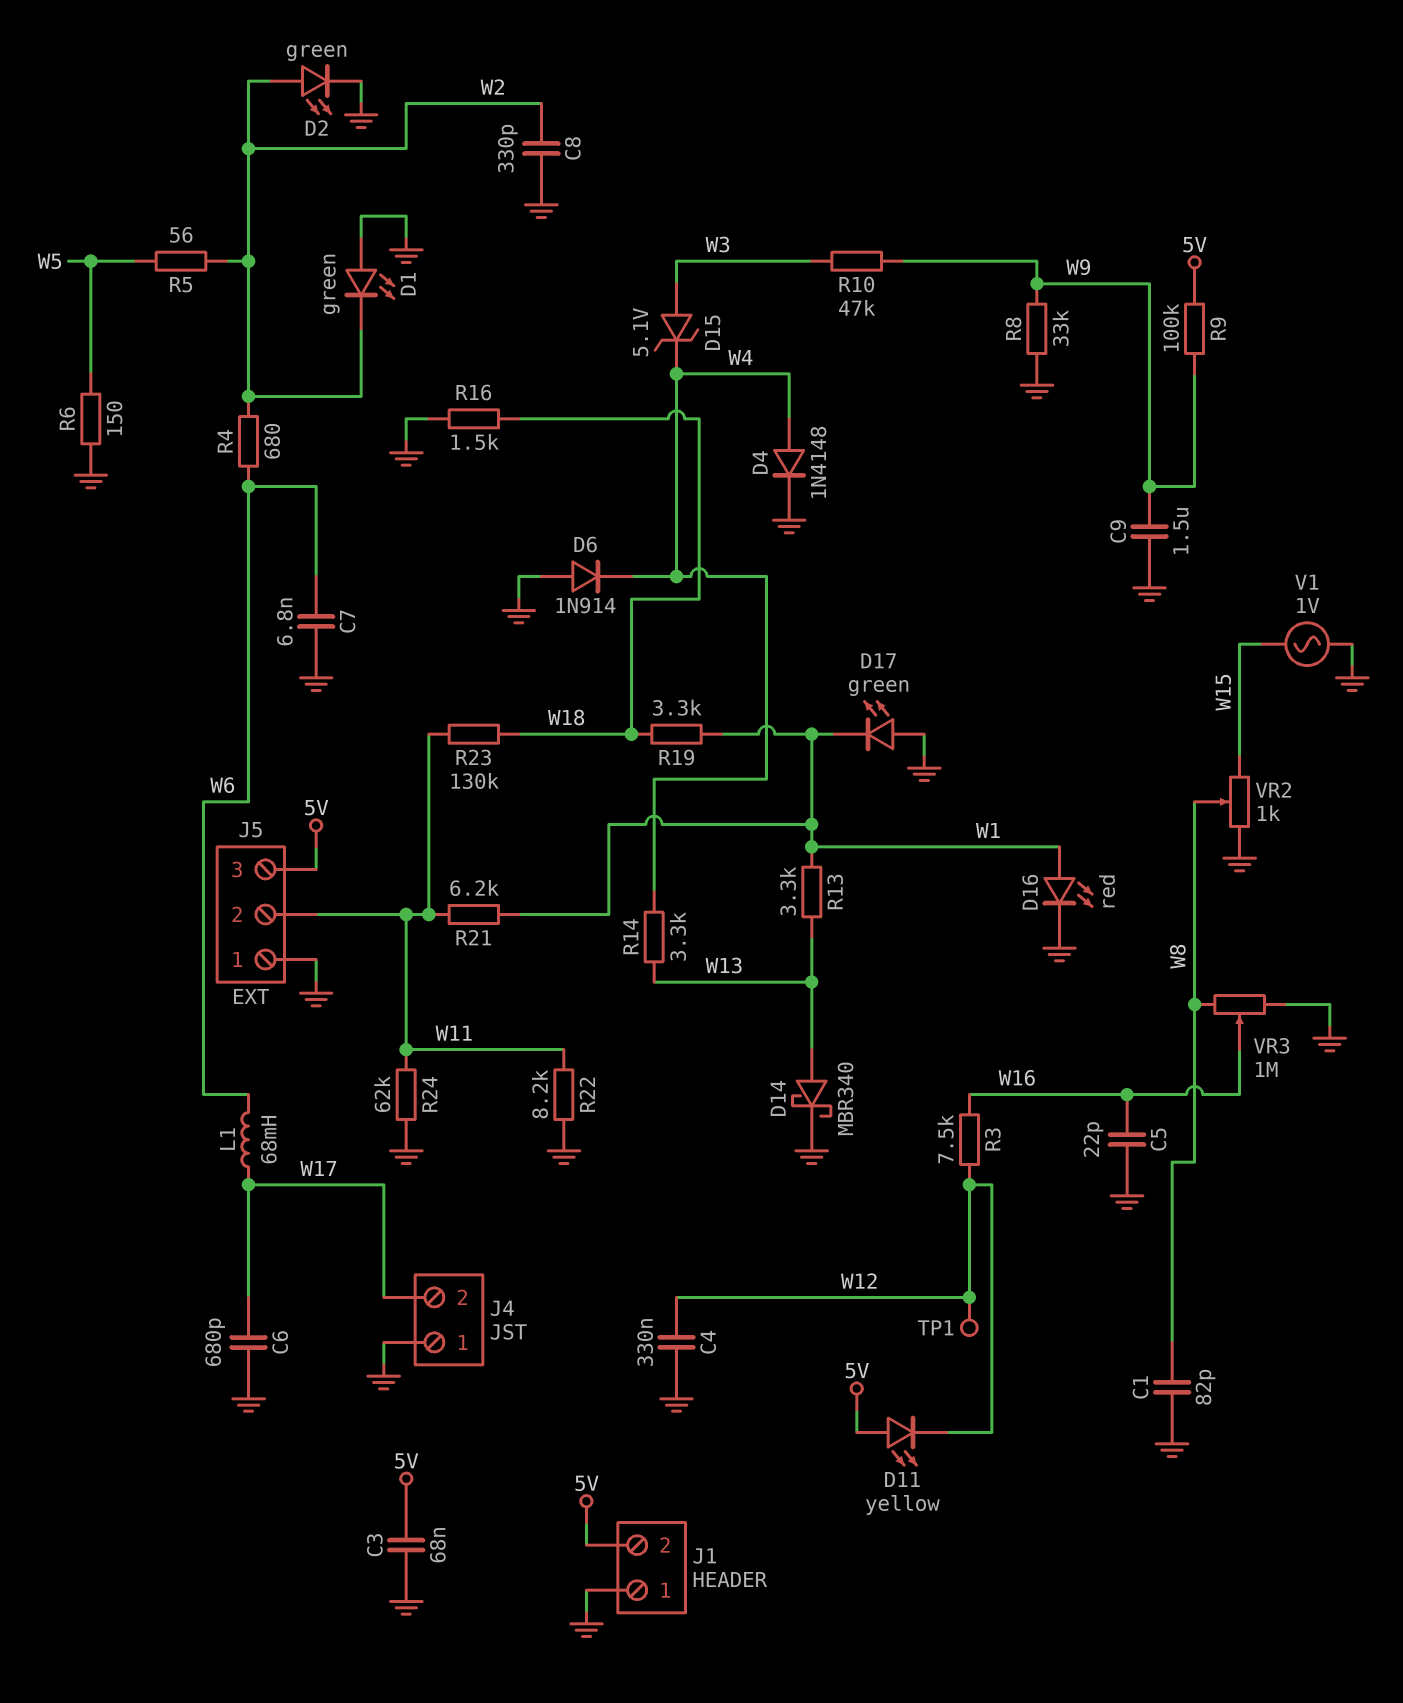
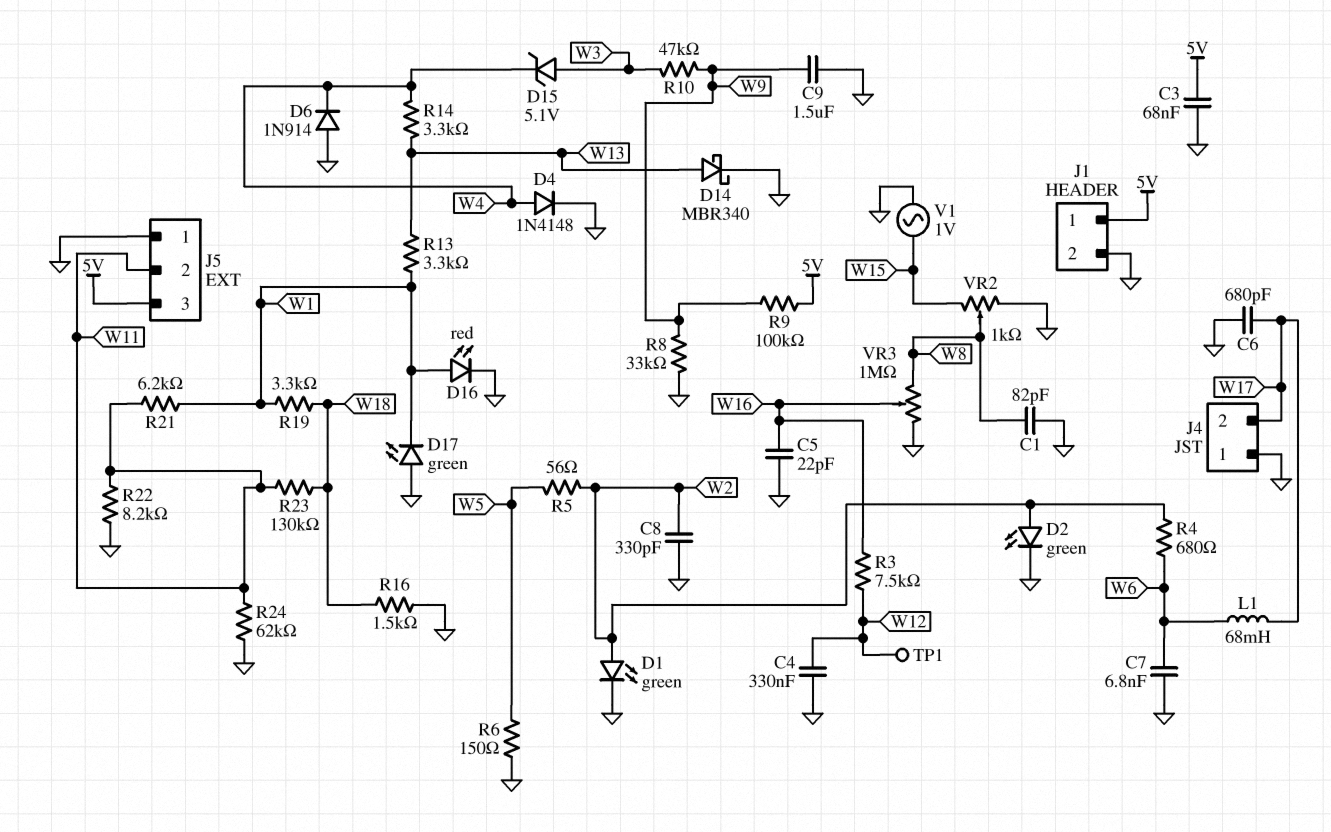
D1: LED green (A GND, K W2) -> LED green (A W2, K GND)
D11: LED yellow (A 5V, K W12) -> none
J1 pin 1: GND -> 5V
J1 pin 2: 5V -> GND

